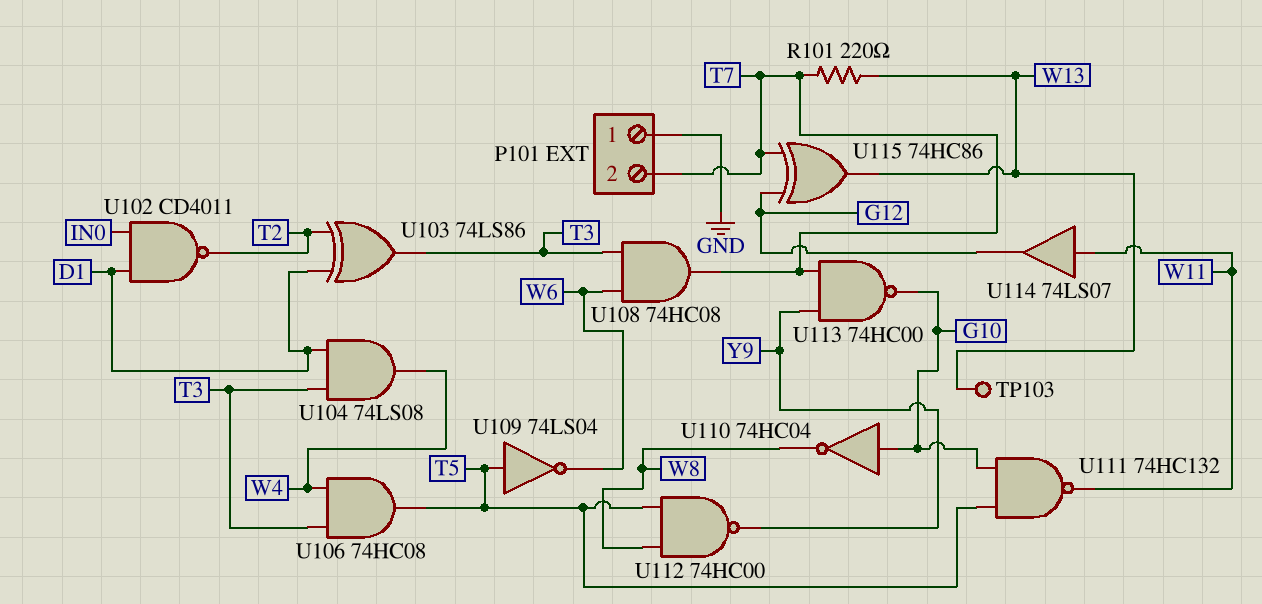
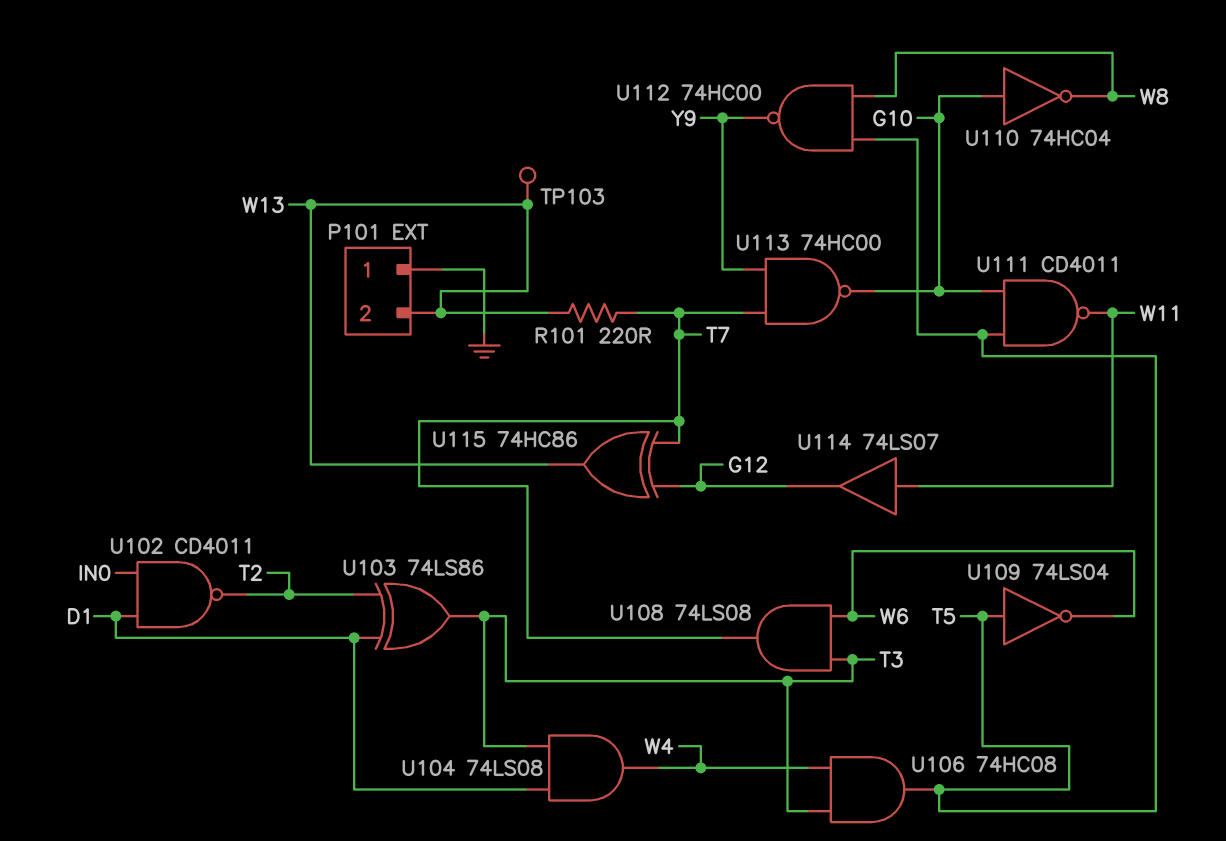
P101 pin 2: T7 -> W13
U108: AND 74HC08 (in T3, in W6, out T7) -> AND 74LS08 (in T3, in W6, out T7)
U111: NAND 74HC132 (in G10, in T5, out W11) -> NAND CD4011 (in G10, in T5, out W11)

